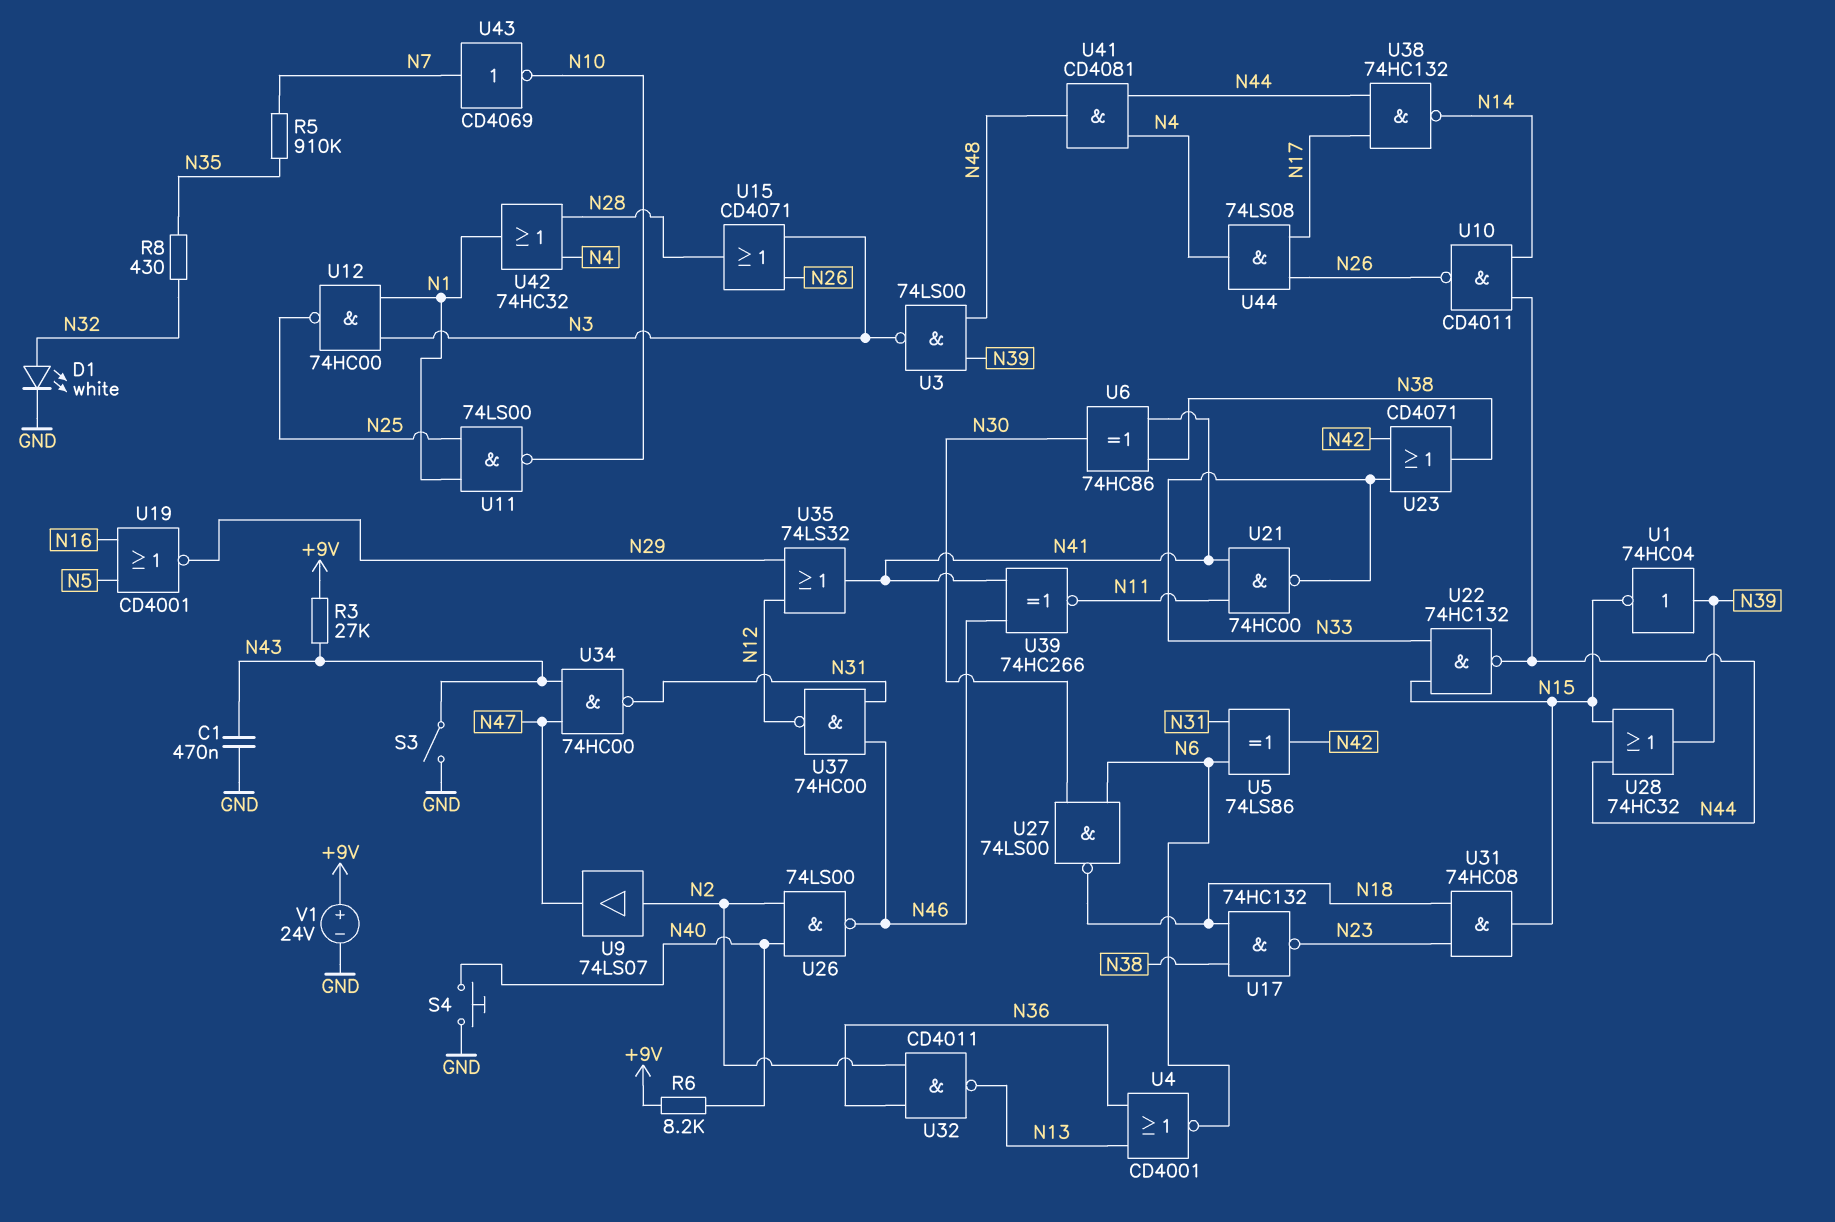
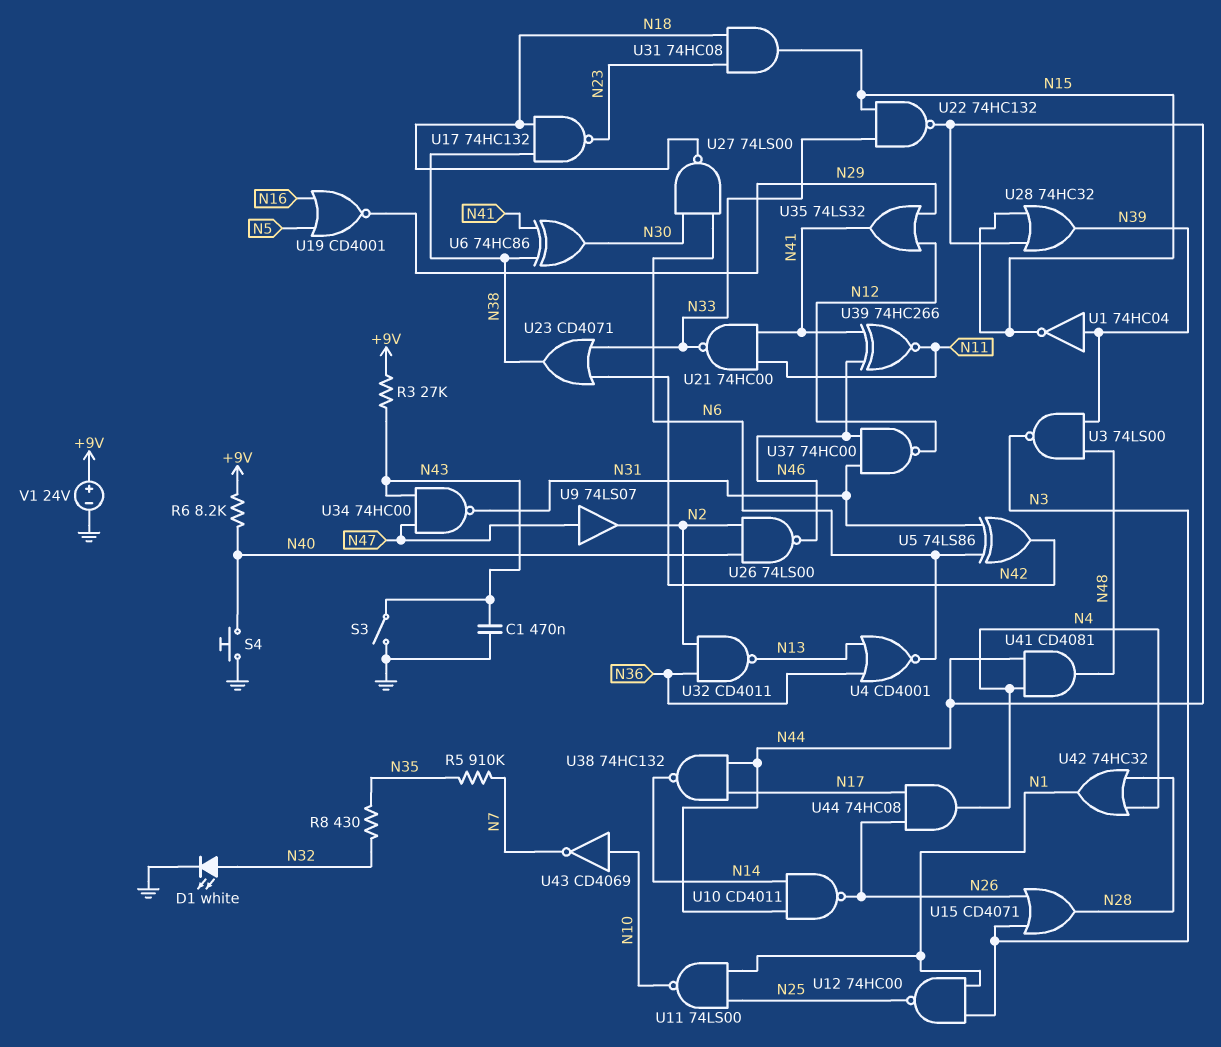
U9: buffer 74LS07 (in N2, out N47) -> buffer 74LS07 (in N47, out N2)
U43: NOT CD4069 (in N7, out N10) -> NOT CD4069 (in N10, out N7)
U44: AND 74LS08 (in N17, in N26, out N4) -> AND 74HC08 (in N17, in N26, out N4)

